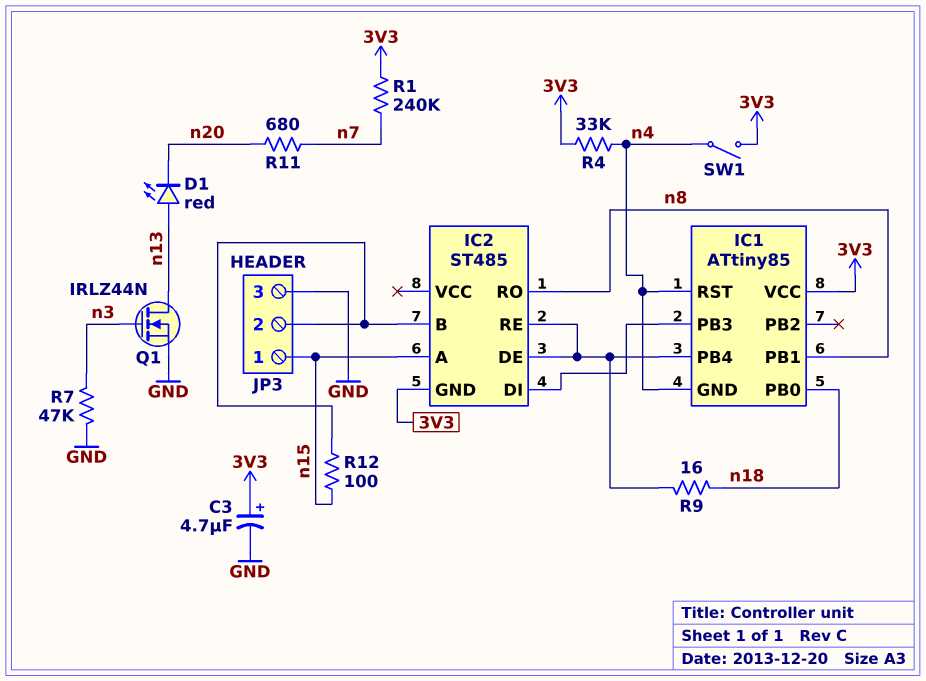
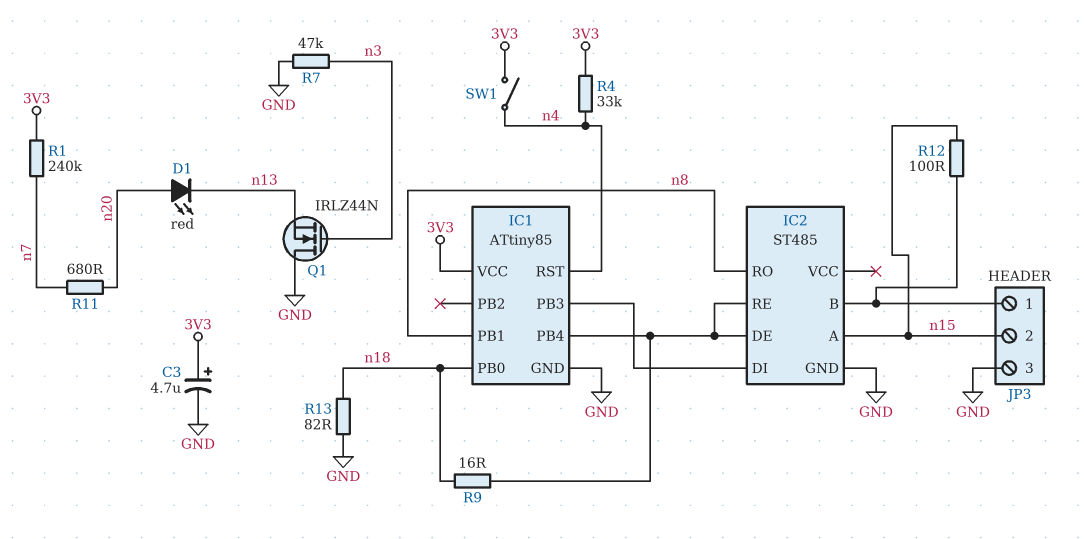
D1: LED red (A n13, K n20) -> LED red (A n20, K n13)
IC1 pin GND: n4 -> GND
IC2 pin GND: 3V3 -> GND
JP3 pin 1: n15 -> IC2/B
JP3 pin 2: IC2/B -> n15
Q1: NMOS IRLZ44N (G n3, D n13, S GND) -> NMOS IRLZ44N (G n3, D GND, S n13)
R13: none -> 82 (GND, n18)

